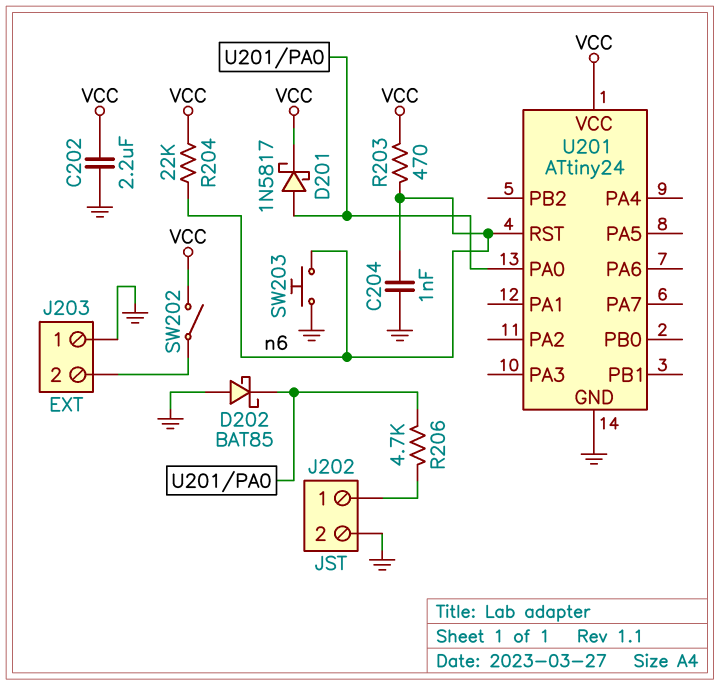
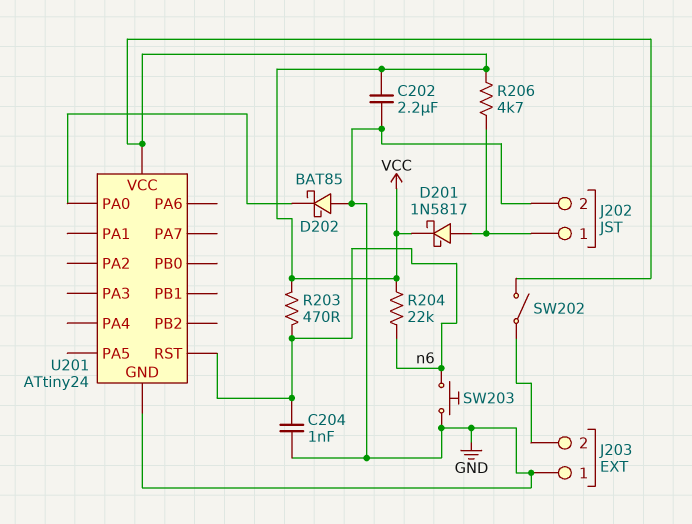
D201: schottky 1N5817 (A U201/PA0, K VCC) -> schottky 1N5817 (A J202/1, K VCC)
R206: 4.7k (J202/1, U201/PA0) -> 4.7k (J202/1, VCC)

